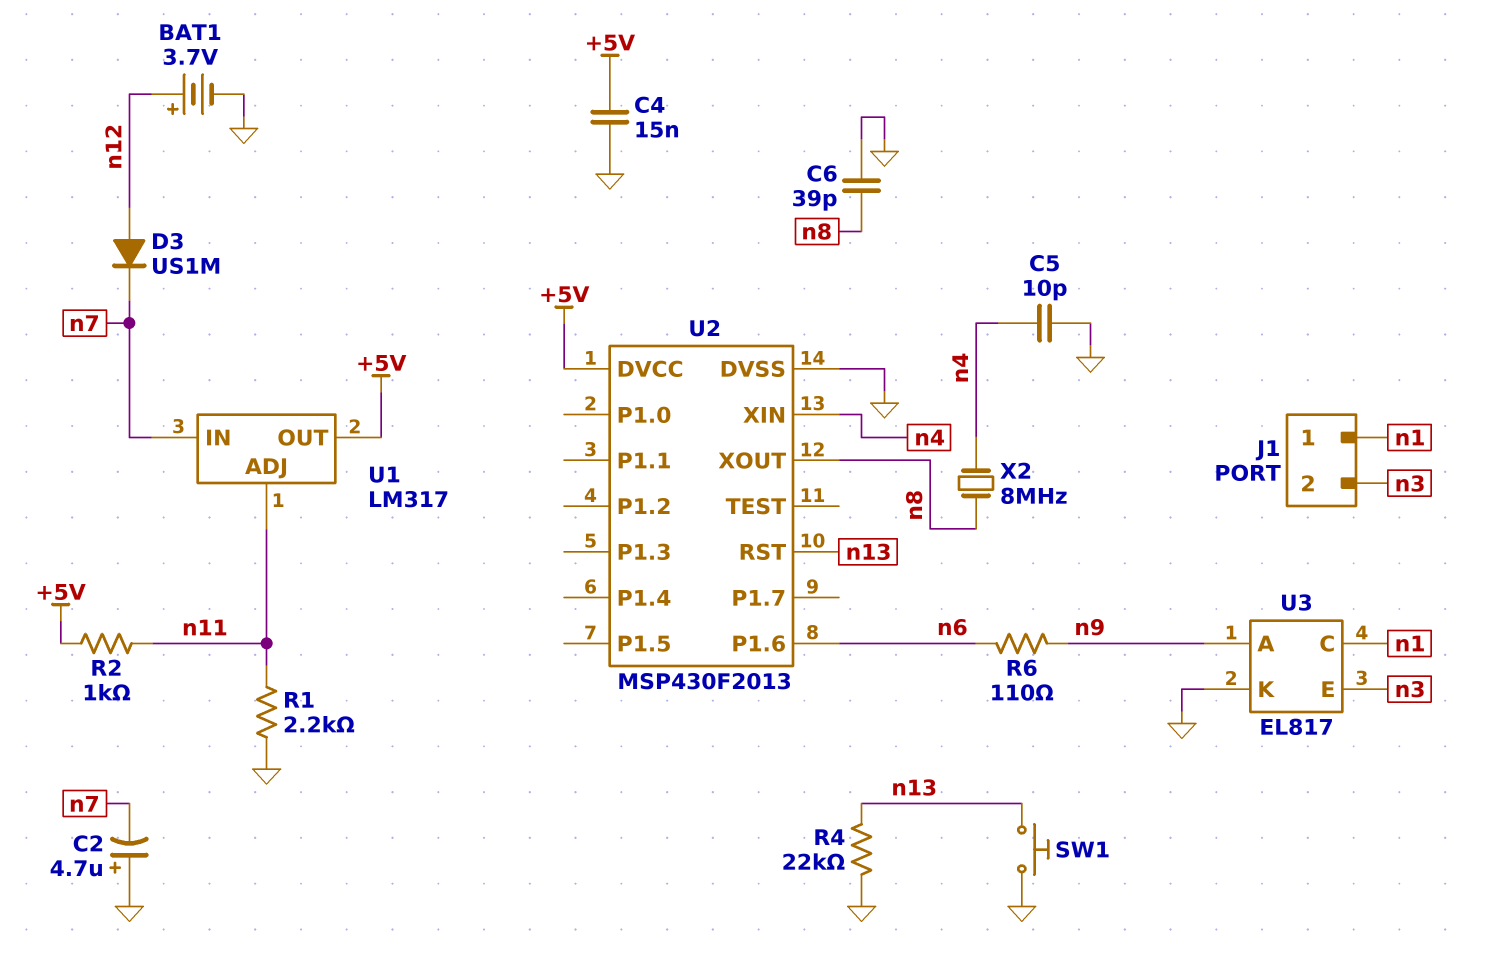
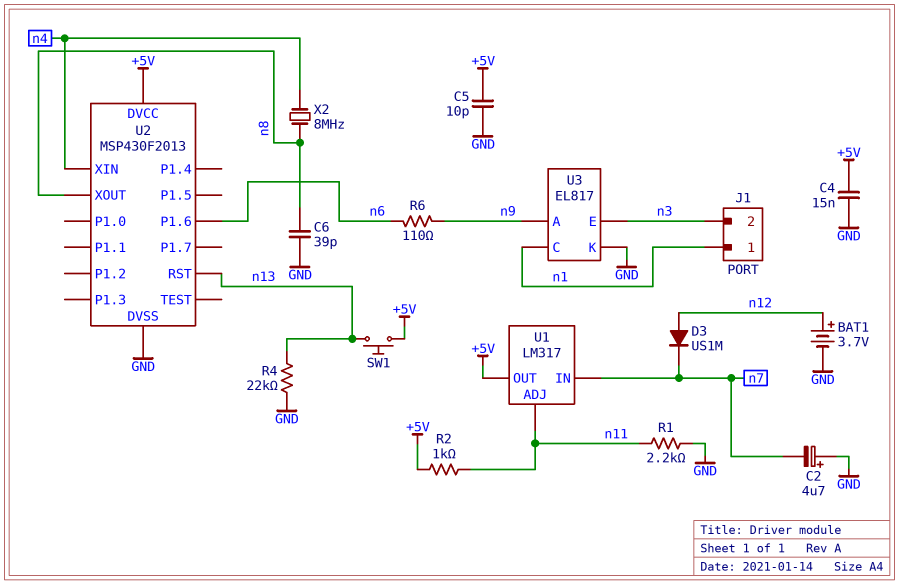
C5: 10pF (GND, n4) -> 10pF (+5V, GND)
SW1: button (GND, n13) -> button (+5V, n13)

